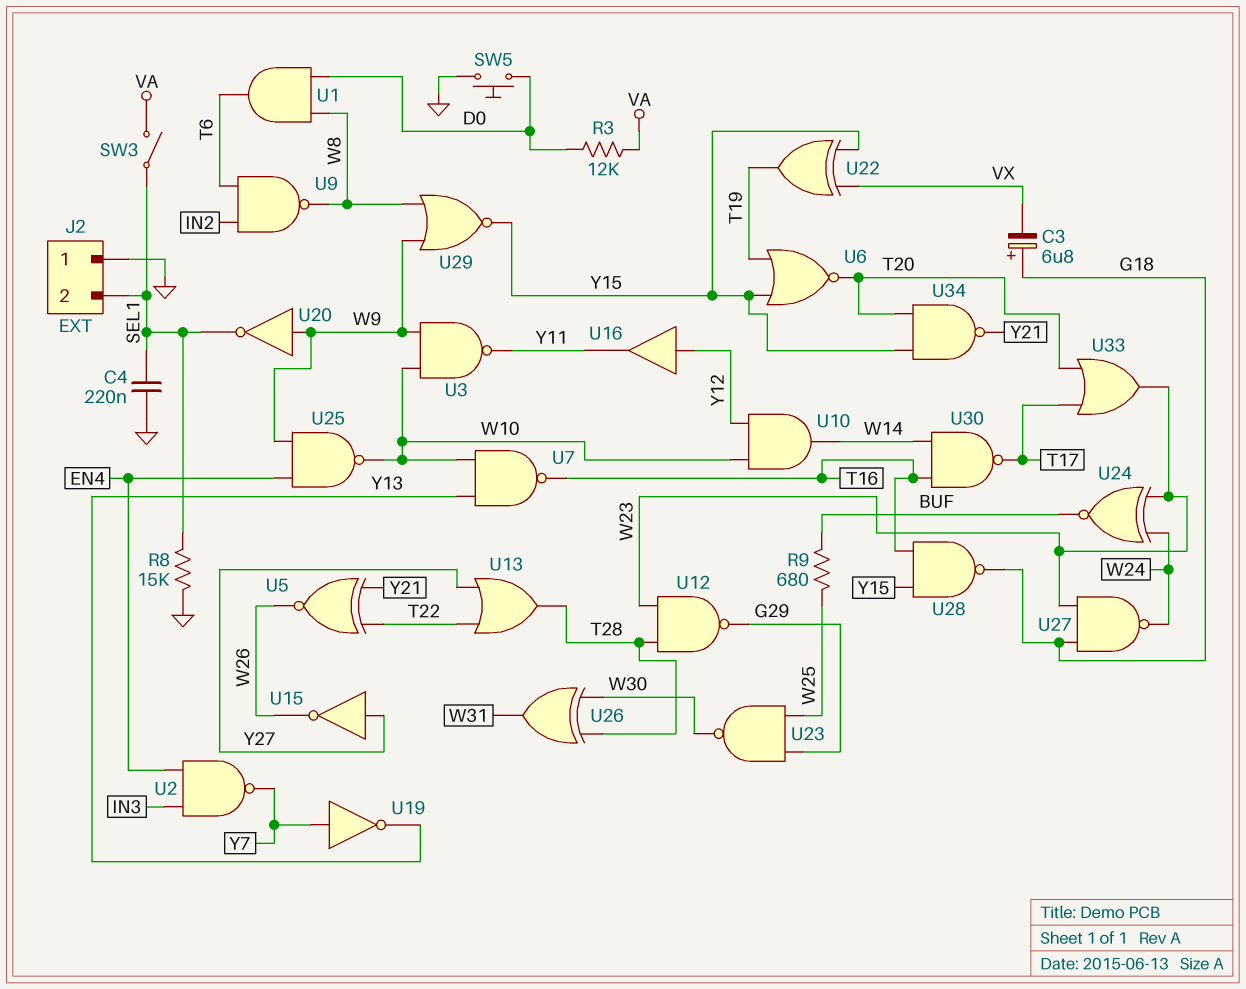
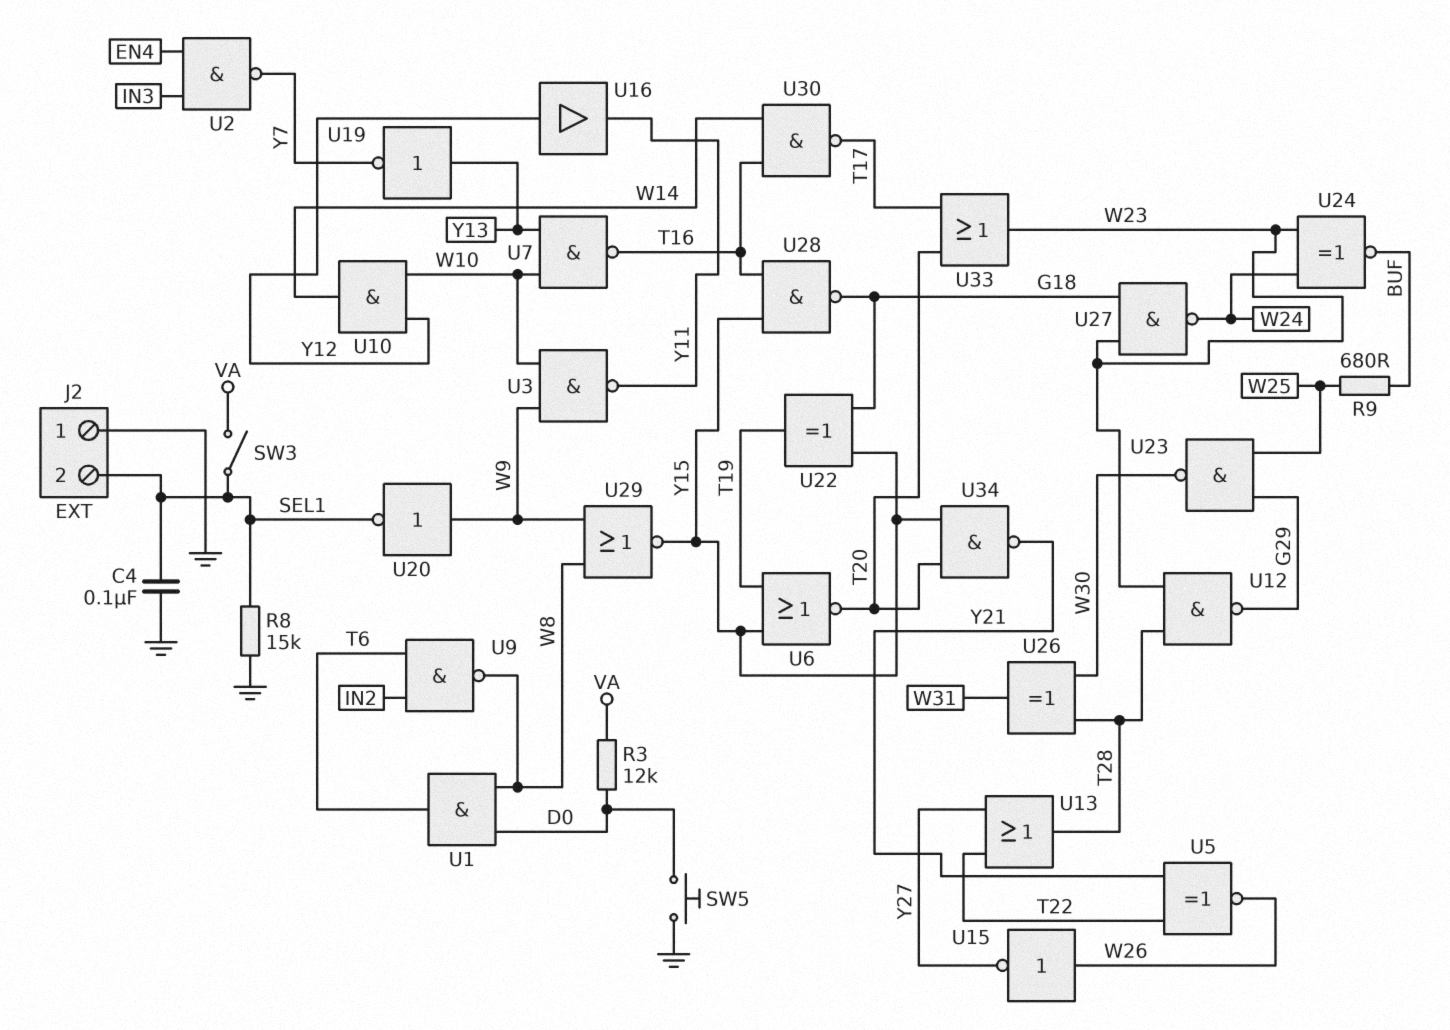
C3: 6.8uF (plus G18, minus VX) -> none
C4: 220nF (GND, SEL1) -> 100nF (GND, SEL1)
U15: NOT (in Y27, out W26) -> NOT (in W26, out Y27)
U19: NOT (in Y7, out Y13) -> NOT (in Y13, out Y7)
U22: XOR (in VX, in Y15, out T19) -> XOR (in G18, in Y15, out T19)
U25: NAND (in EN4, in W9, out W10) -> none

